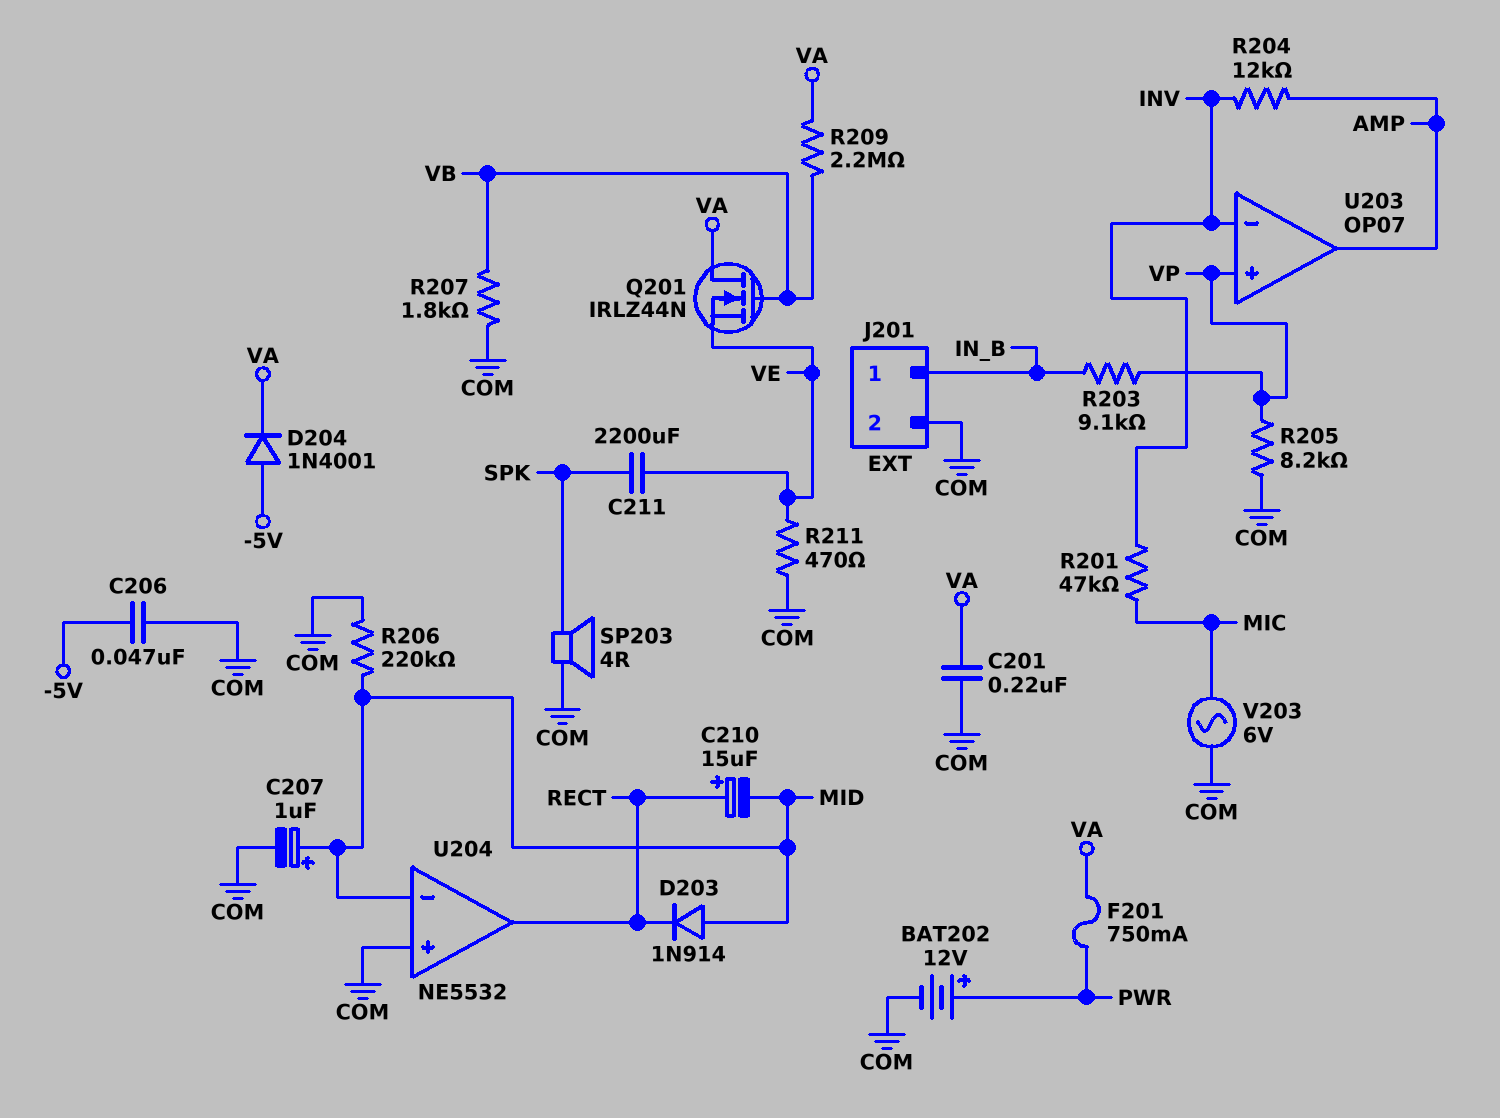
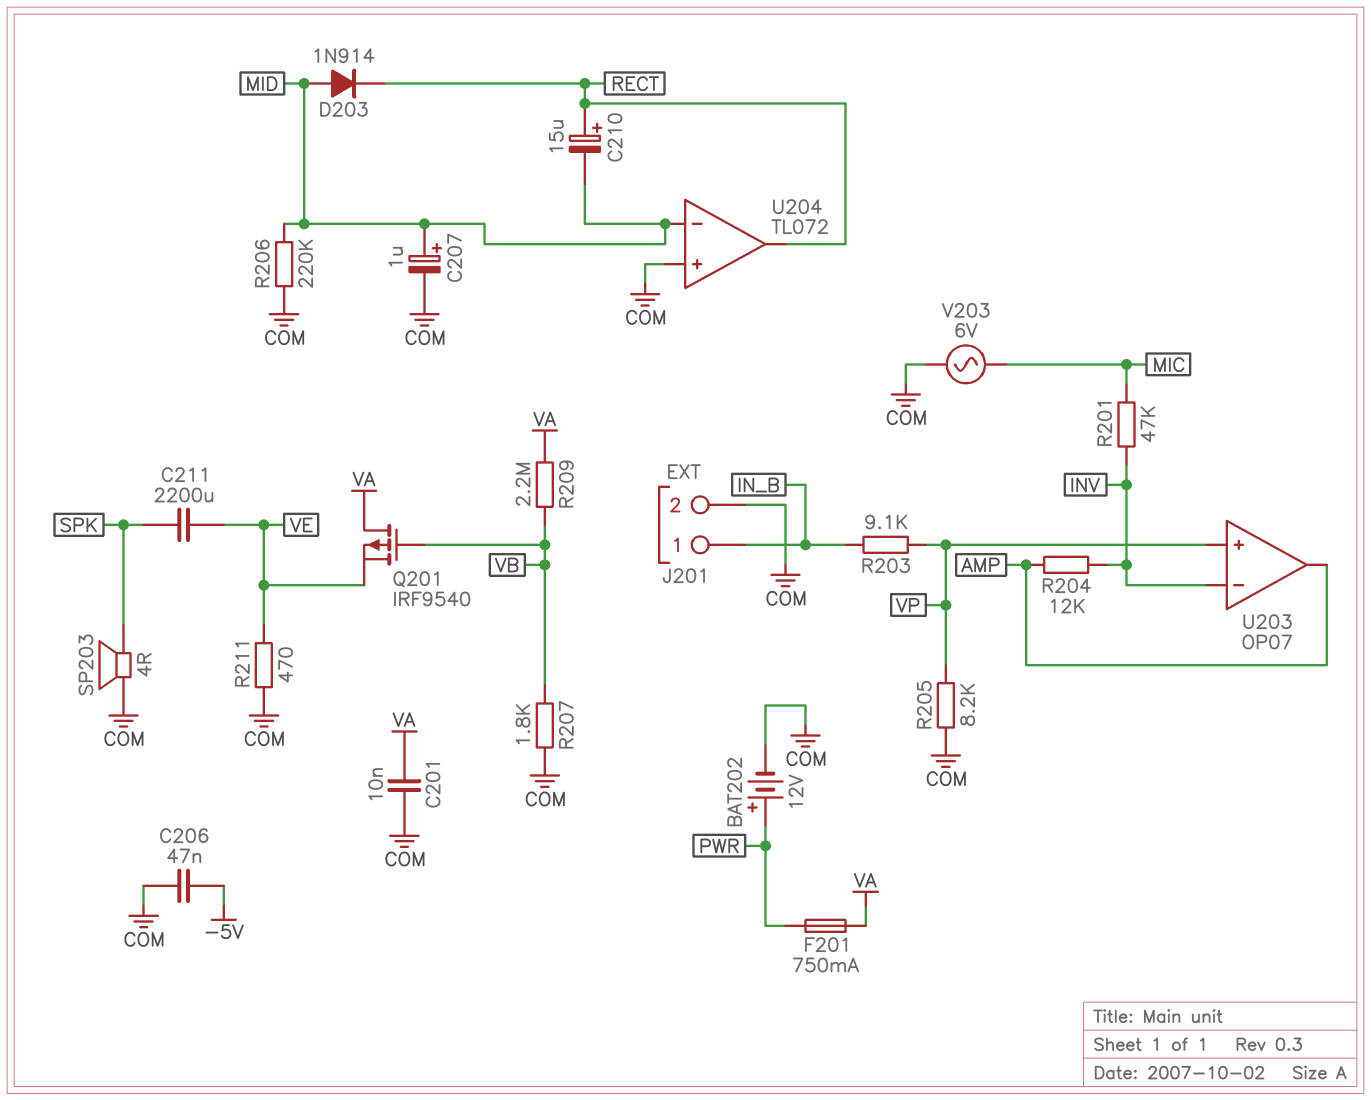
C201: 220nF (COM, VA) -> 10nF (COM, VA)
D204: diode 1N4001 (A -5V, K VA) -> none
Q201: NMOS IRLZ44N (G VB, D VA, S VE) -> PMOS IRF9540 (G VB, D VA, S VE)
U204: NE5532 -> TL072

